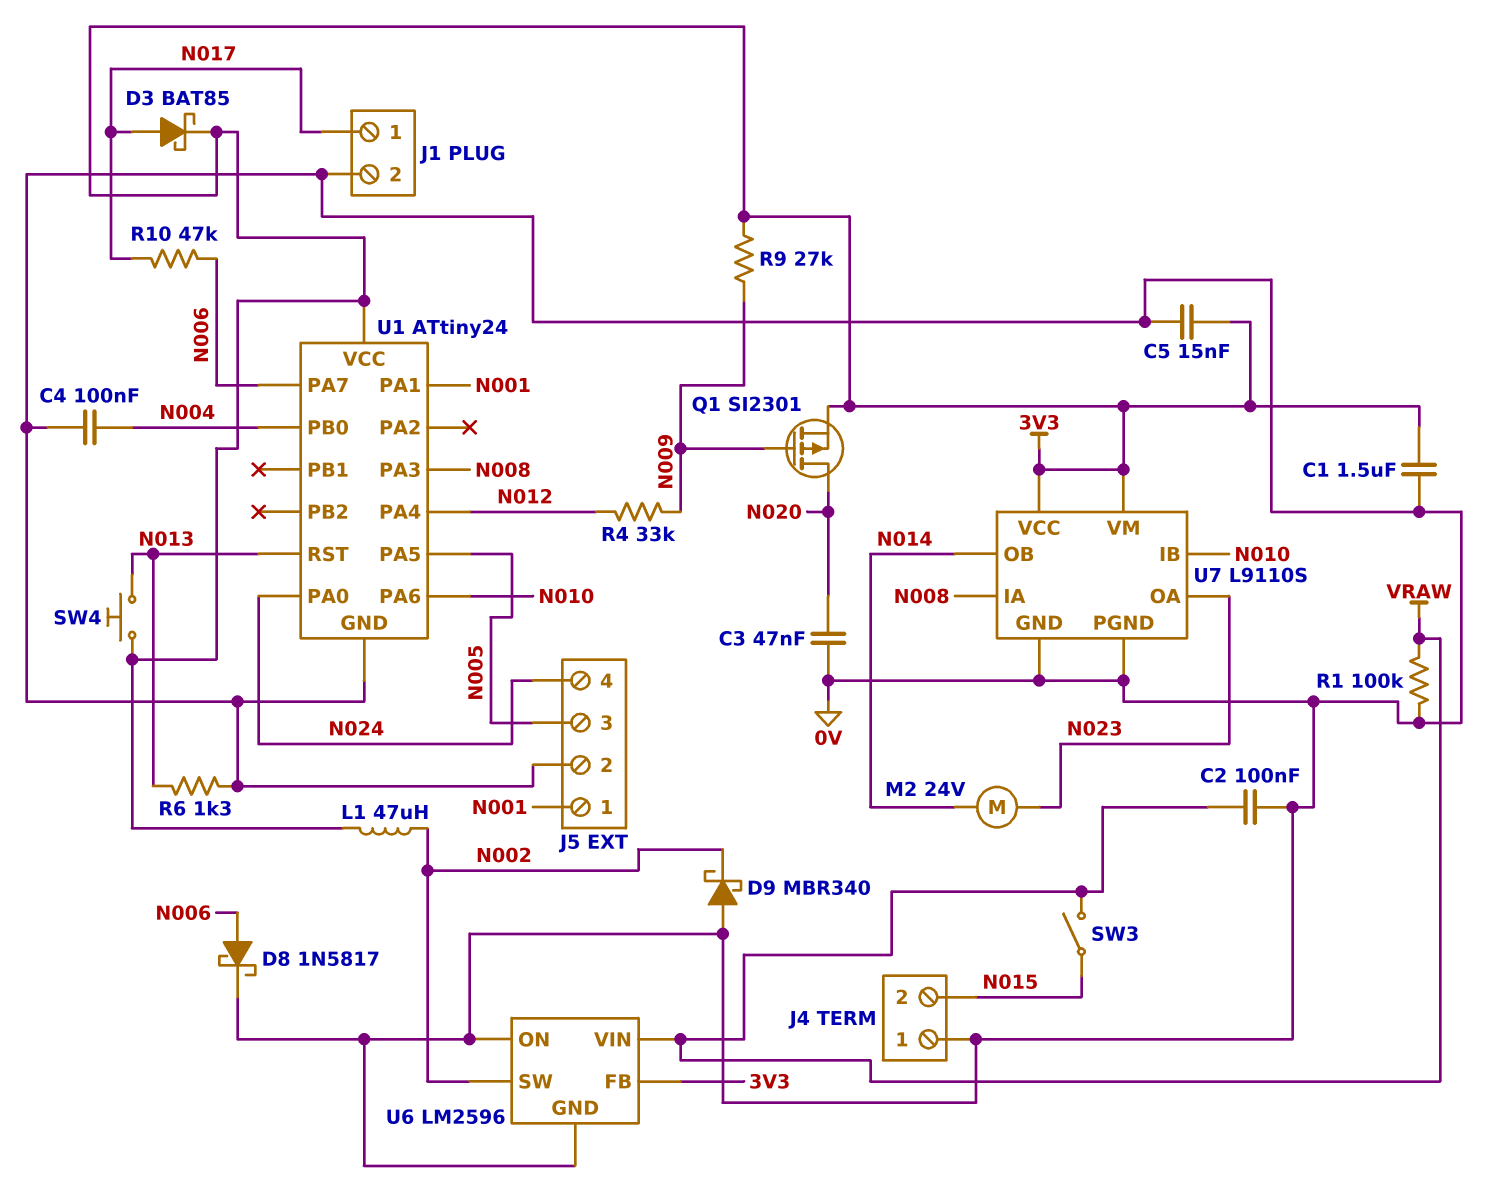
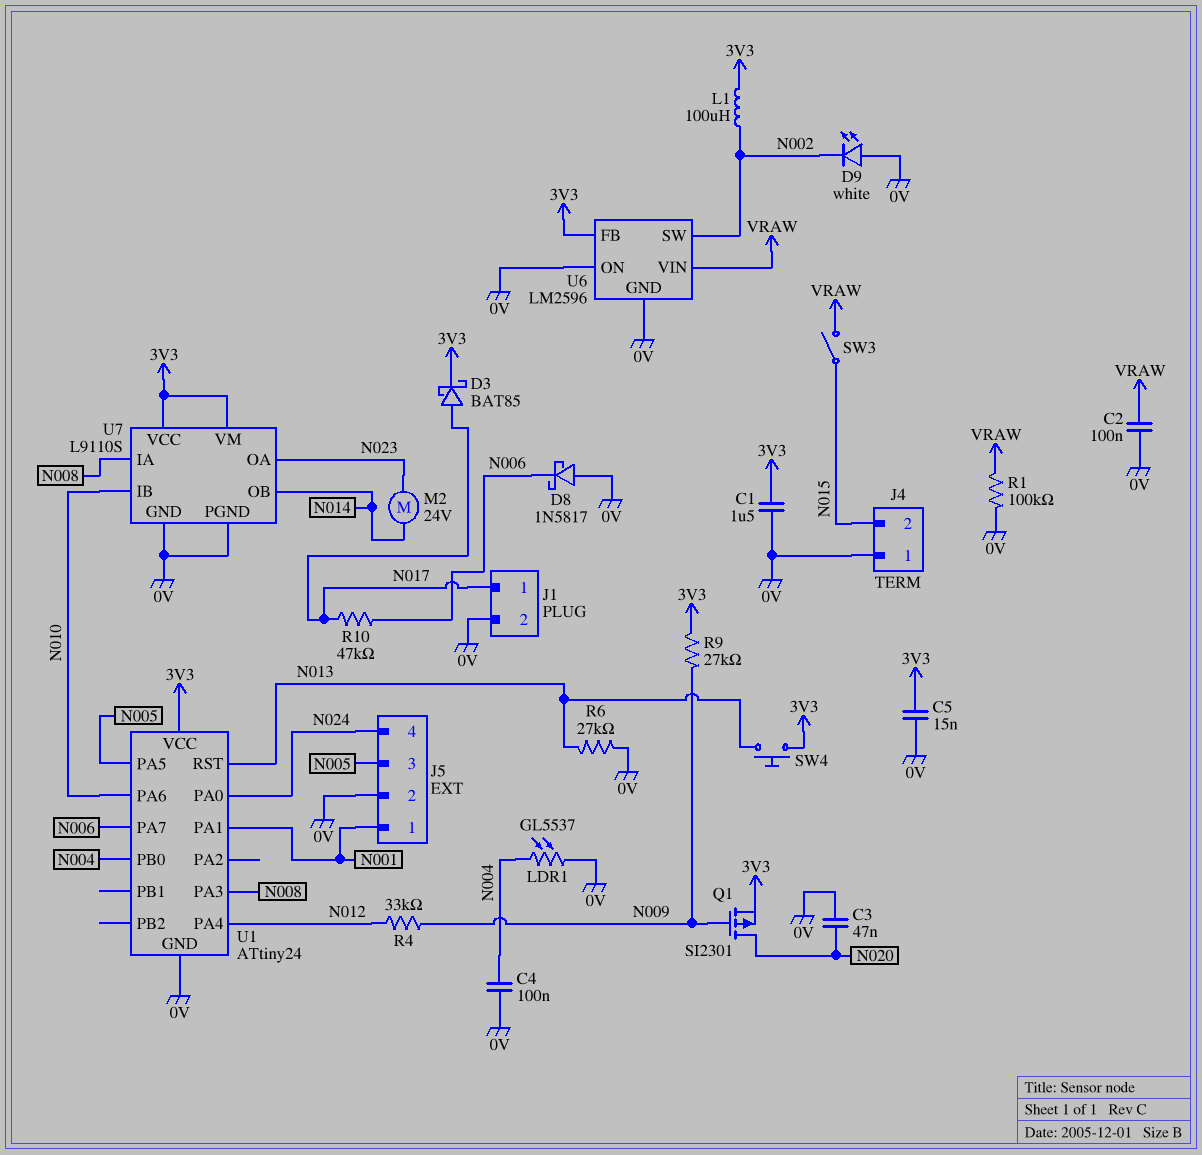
D8: schottky 1N5817 (A N006, K 0V) -> schottky 1N5817 (A 0V, K N006)
D9: schottky MBR340 (A 0V, K N002) -> LED white (A 0V, K N002)
L1: 47uH (3V3, N002) -> 100uH (3V3, N002)
LDR1: none -> GL5537 (0V, N004)
R6: 1.3k (0V, N013) -> 27k (0V, N013)

